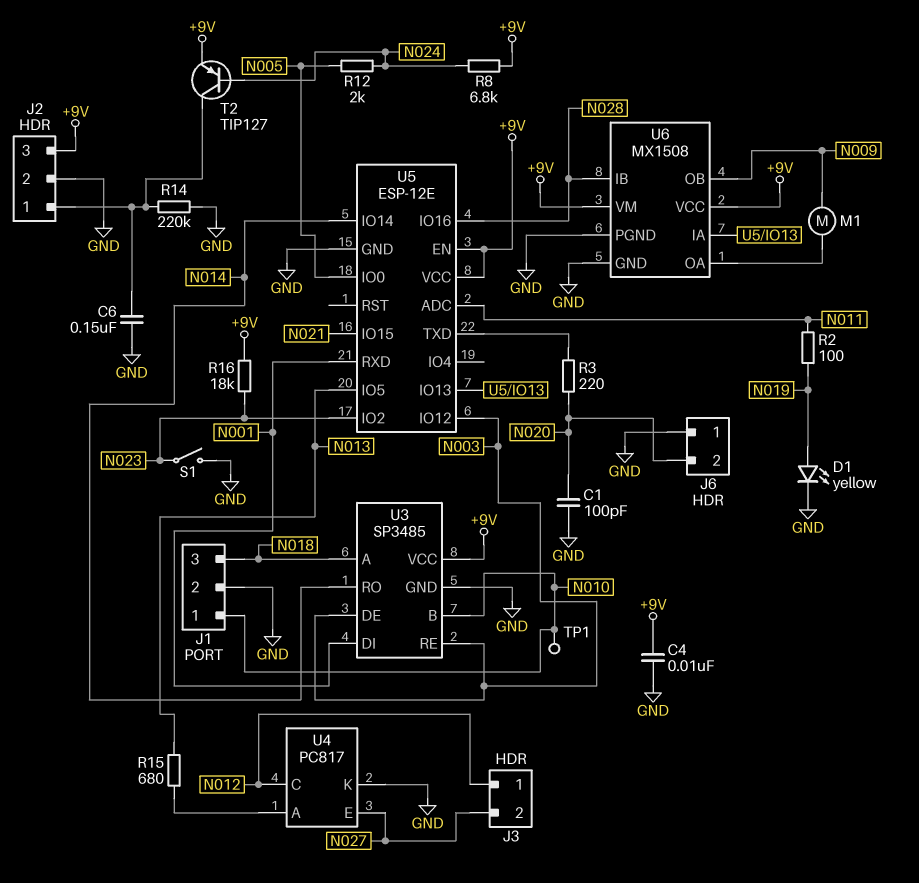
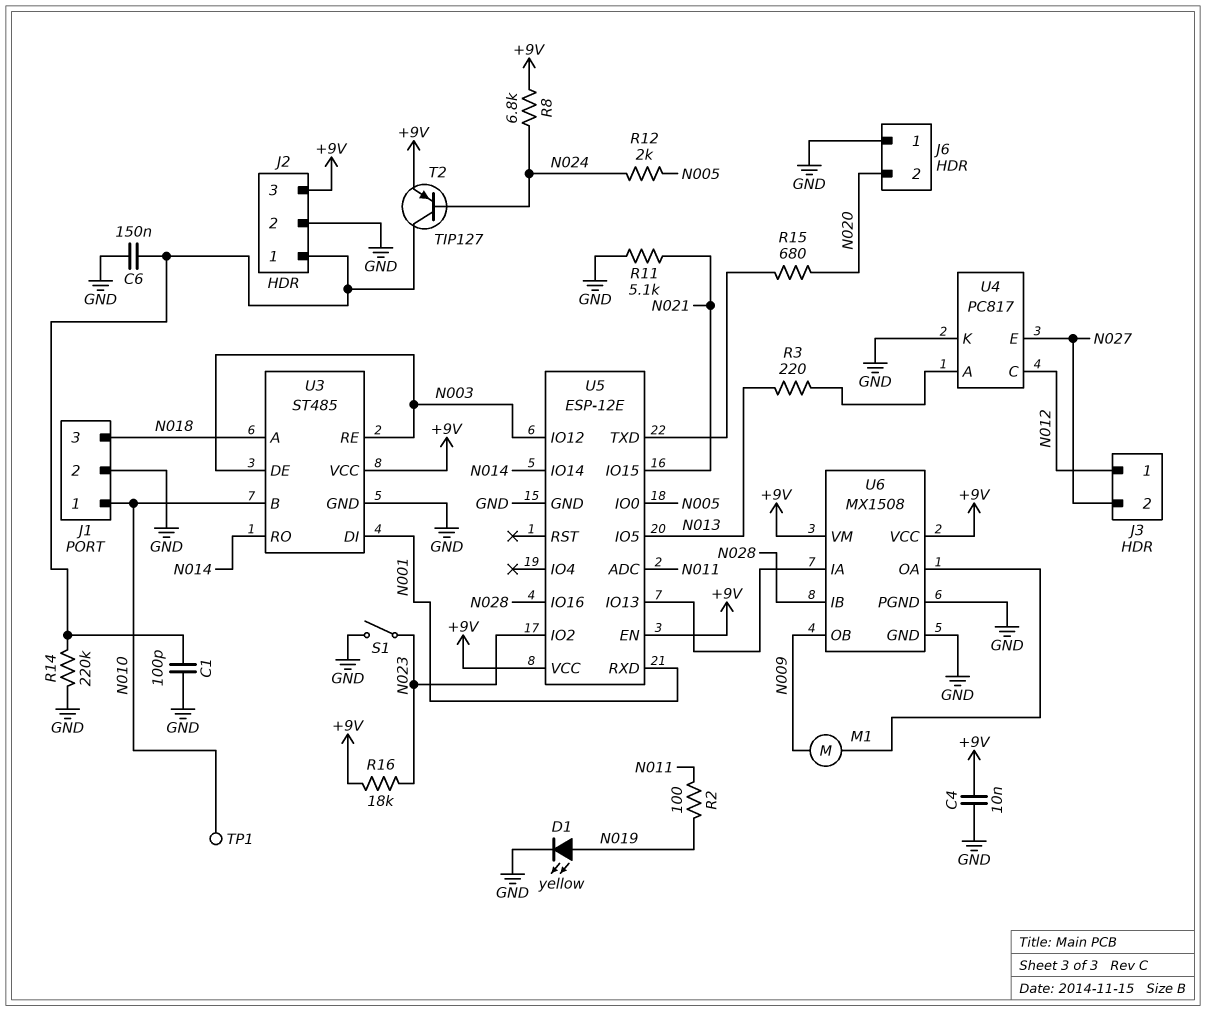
C1: 100pF (GND, N020) -> 100pF (GND, J2/1)
R3: 220 (N020, U5/TXD) -> 220 (N013, U4/A)
R11: none -> 5.1k (GND, N021)
R15: 680 (N013, U4/A) -> 680 (N020, U5/TXD)
U3: SP3485 -> ST485

